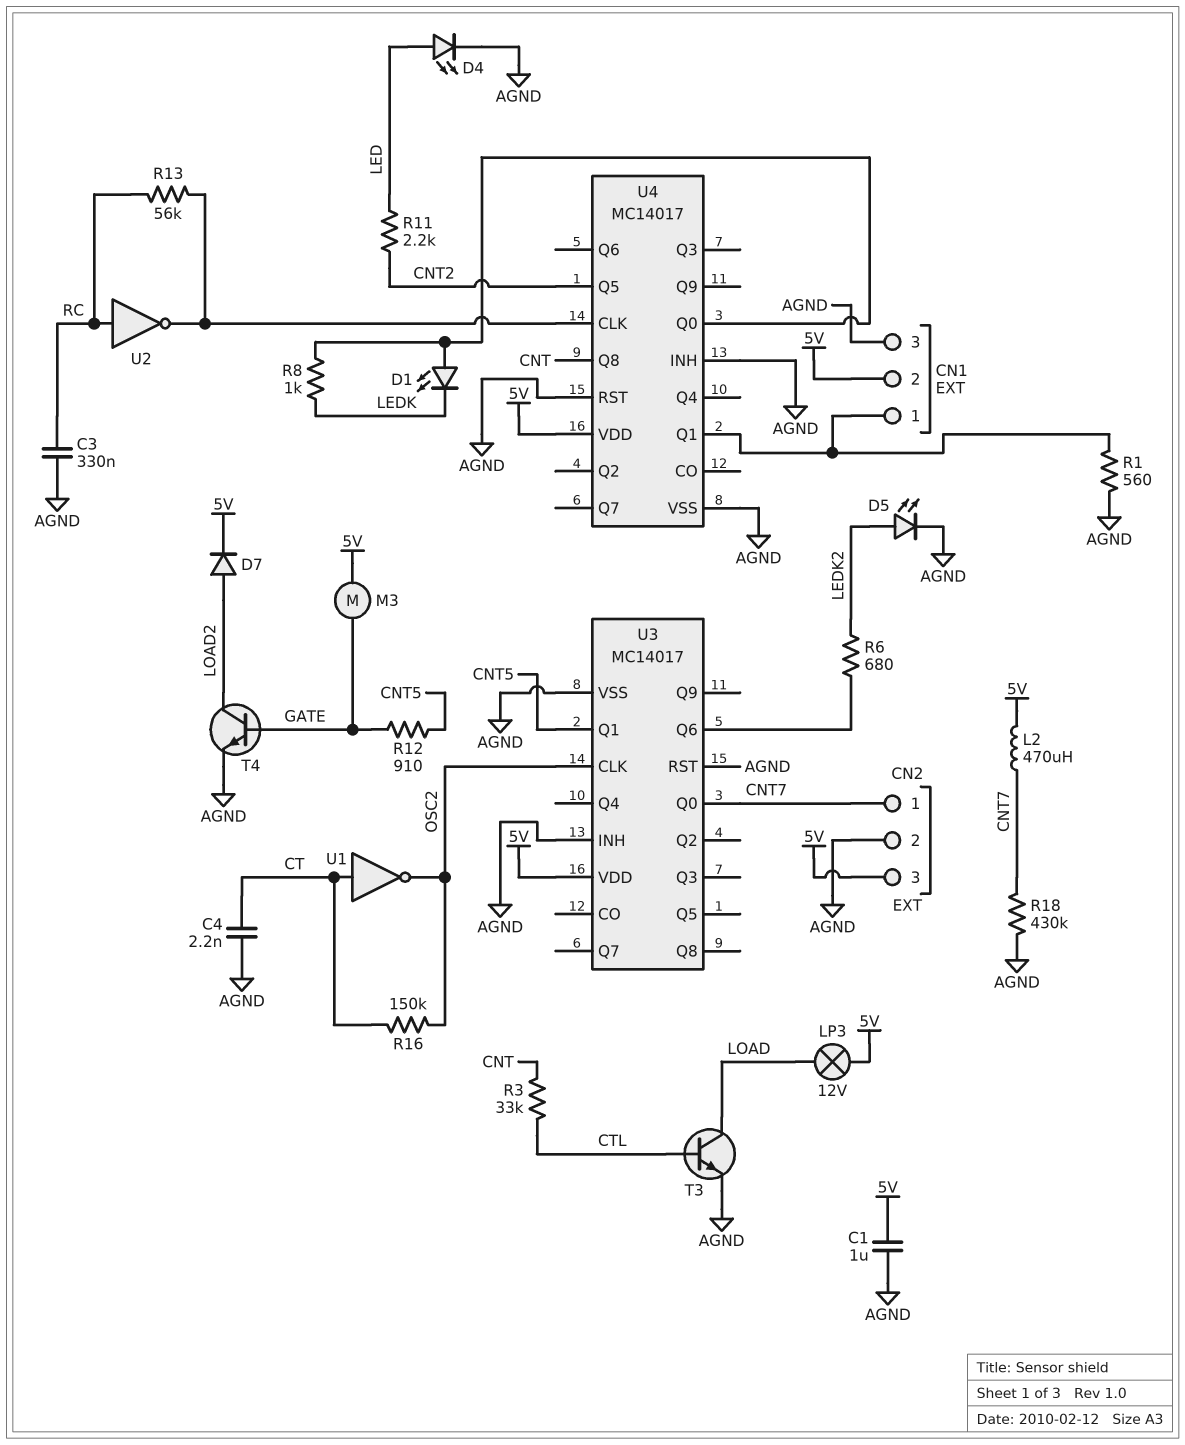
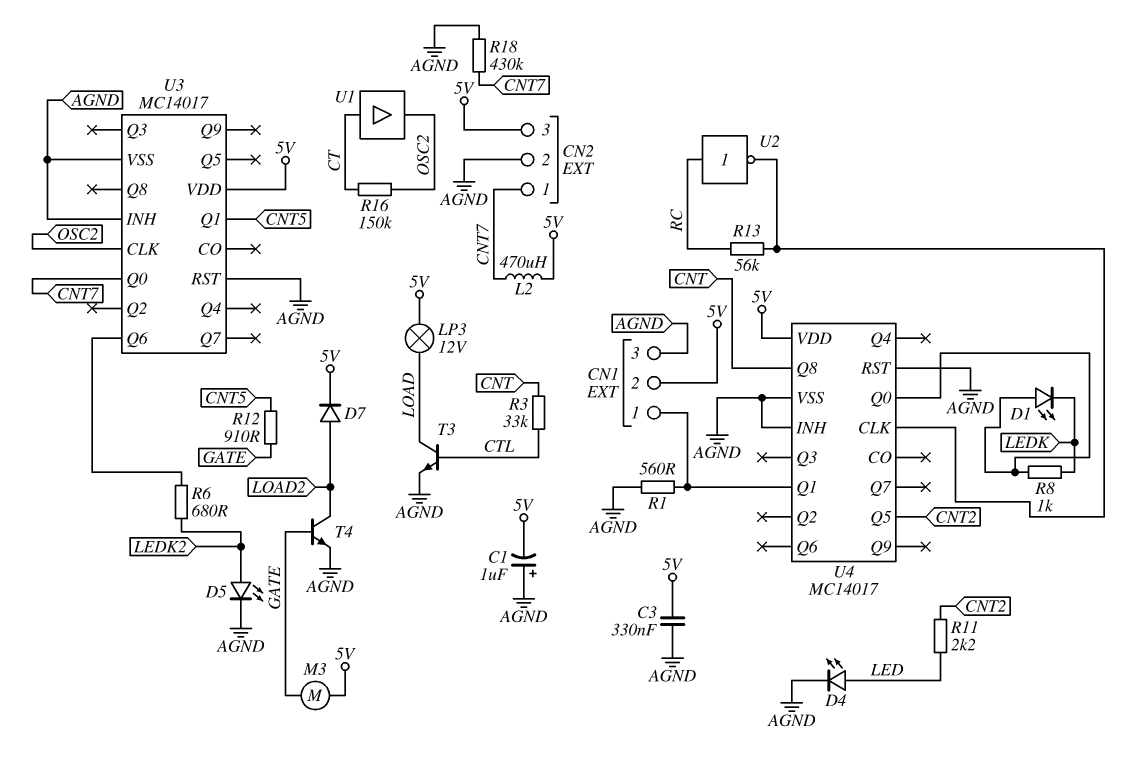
C1: 1uF (5V, AGND) -> 1uF (plus AGND, minus 5V)
C3: 330nF (AGND, RC) -> 330nF (5V, AGND)
C4: 2.2nF (AGND, CT) -> none
U1: NOT (in CT, out OSC2) -> buffer (in CT, out OSC2)

